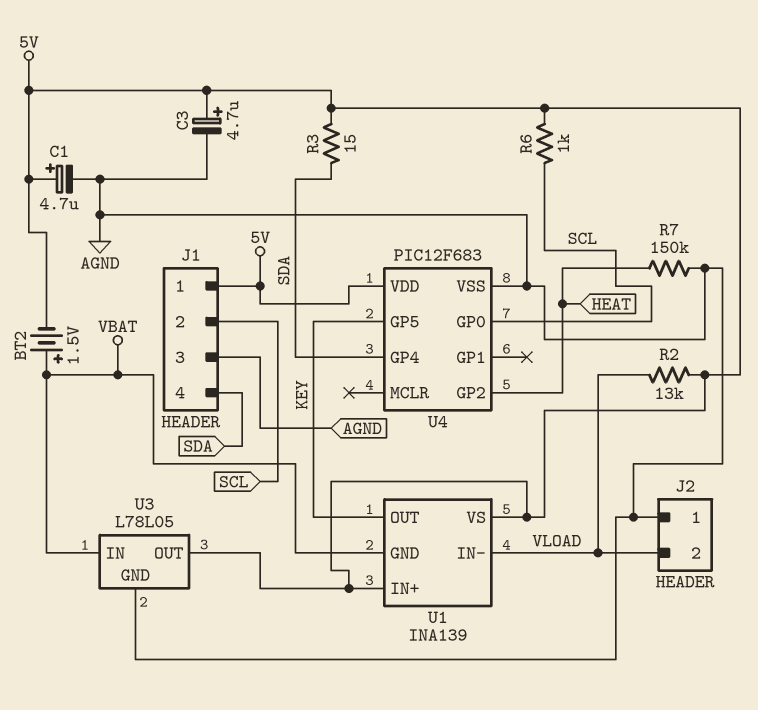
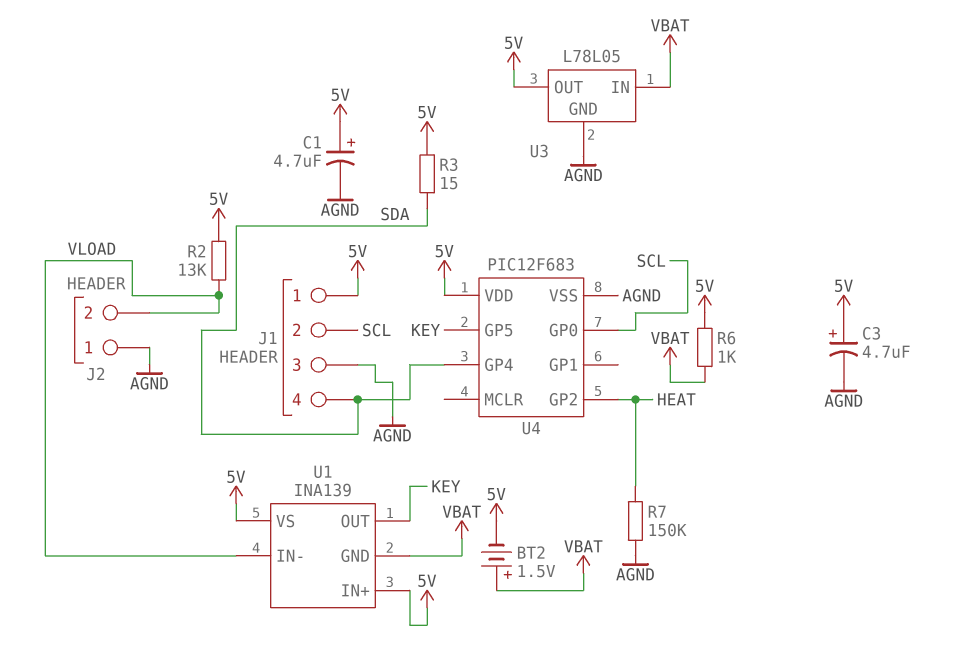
R6: 1k (5V, SCL) -> 1k (5V, VBAT)

